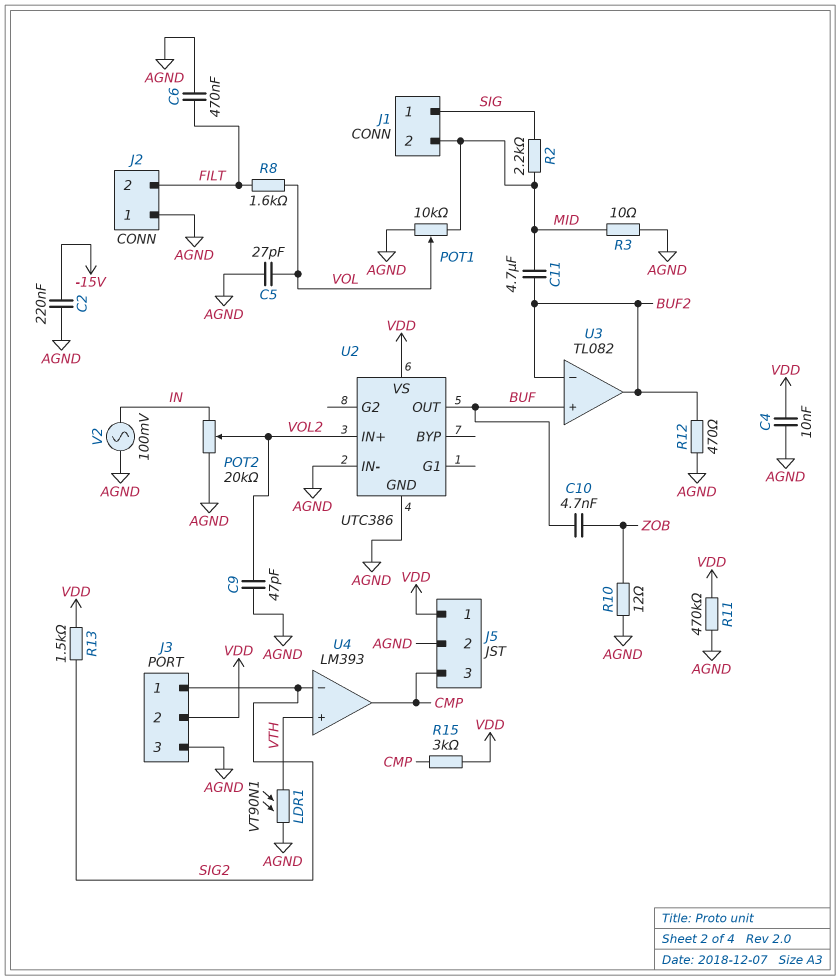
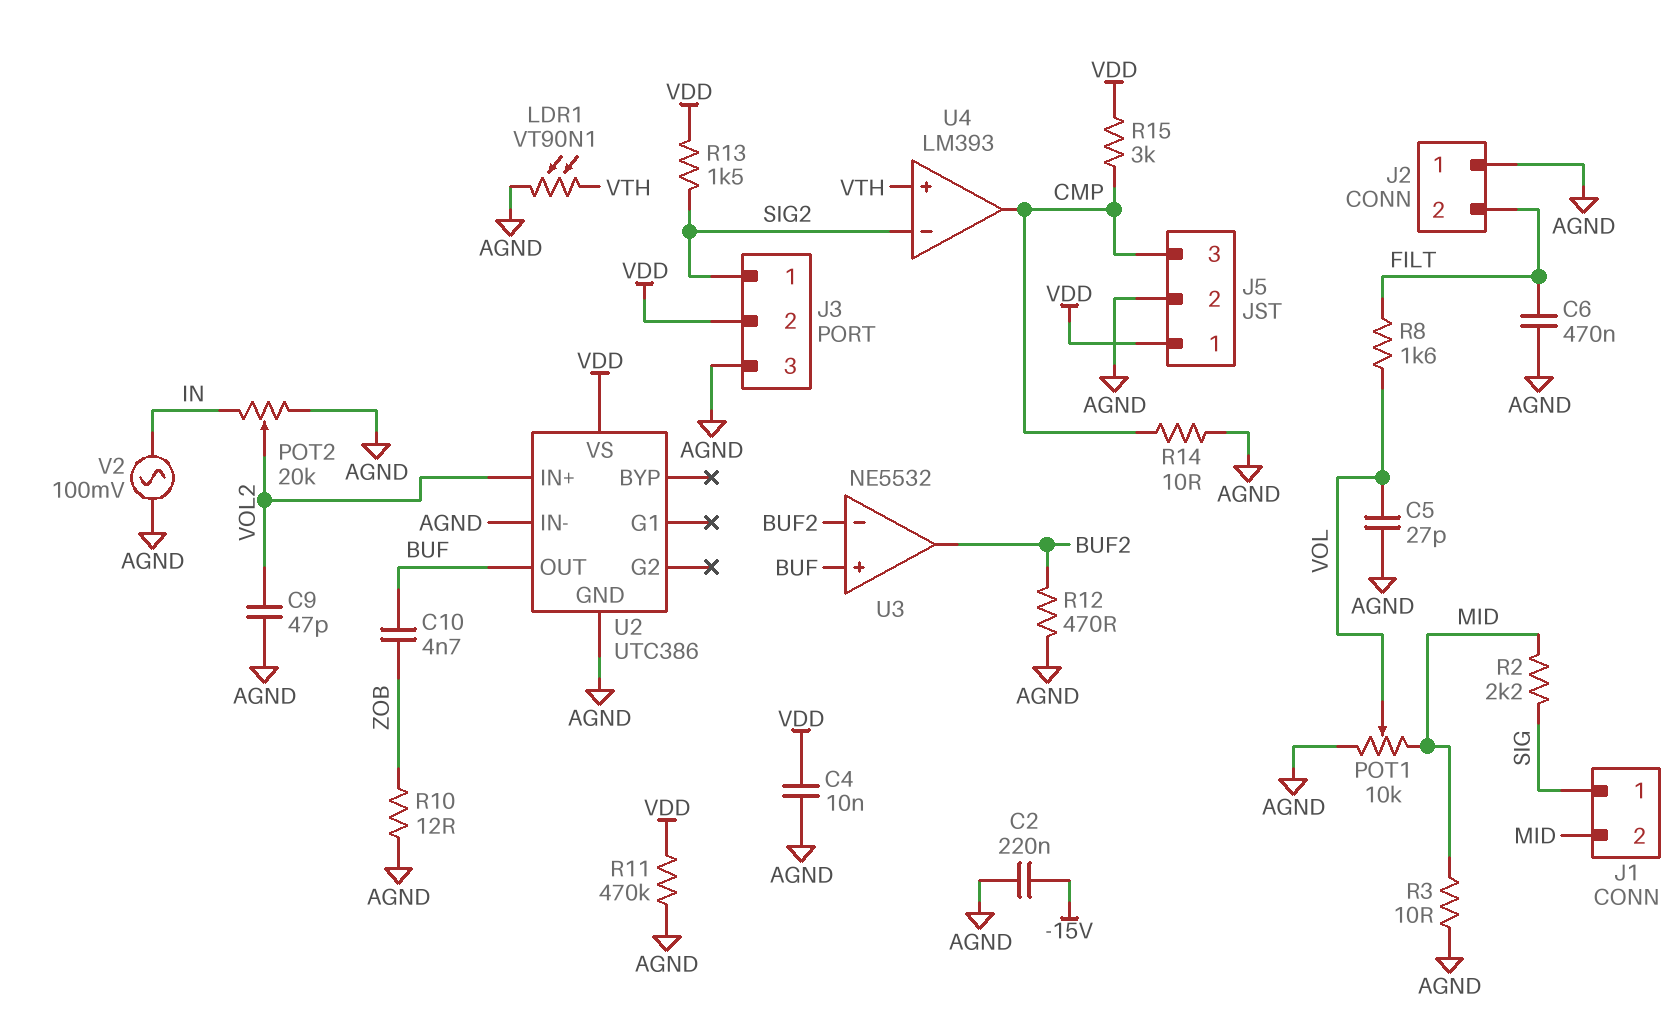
C11: 4.7uF (BUF2, MID) -> none
R14: none -> 10 (AGND, CMP)
U3: TL082 -> NE5532

